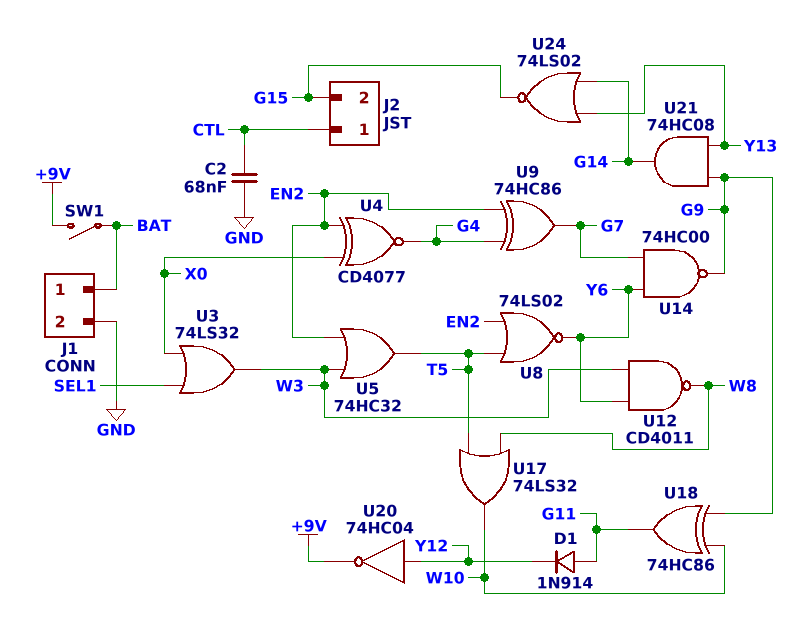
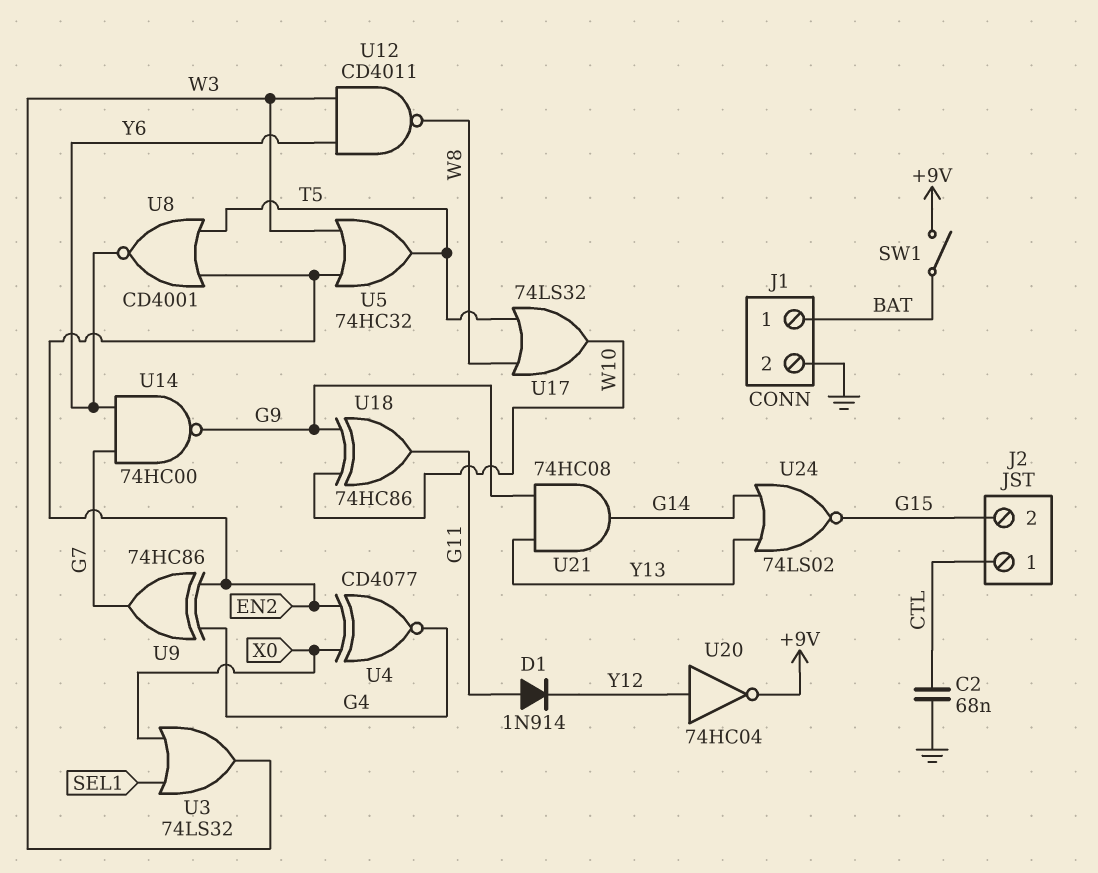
U8: NOR 74LS02 (in EN2, in T5, out Y6) -> NOR CD4001 (in EN2, in T5, out Y6)

